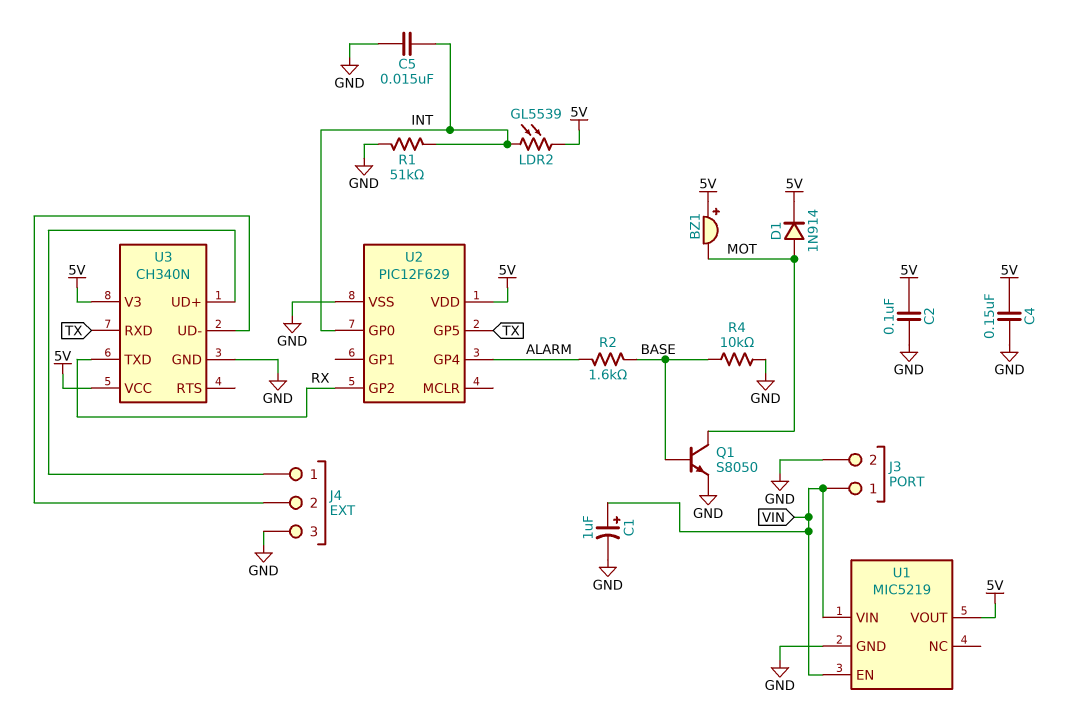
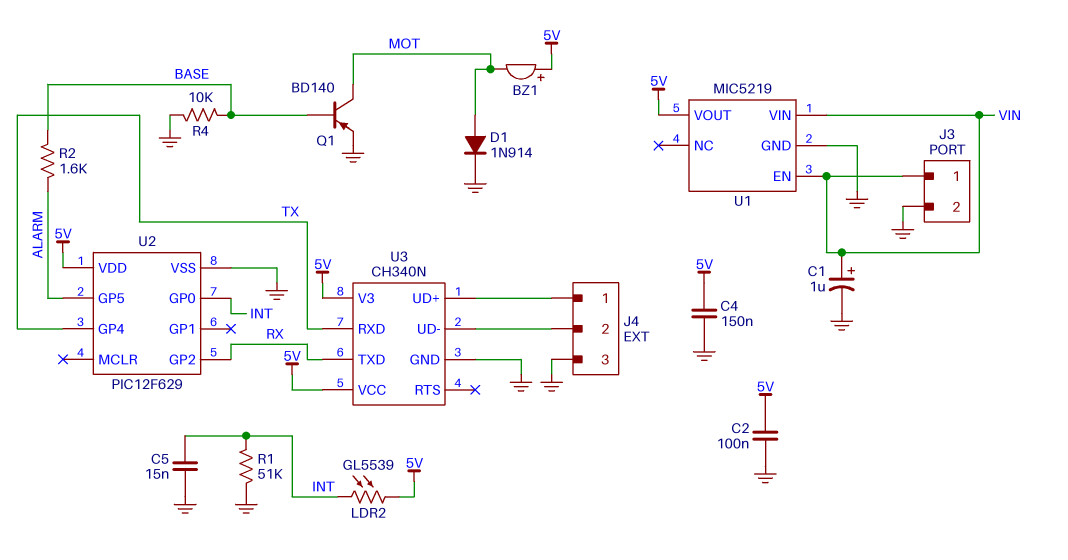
D1: diode 1N914 (A MOT, K 5V) -> diode 1N914 (A MOT, K GND)
Q1: NPN S8050 (B BASE, C MOT, E GND) -> PNP BD140 (B BASE, C MOT, E GND)
U2 pin GP4: ALARM -> TX
U2 pin GP5: TX -> ALARM

